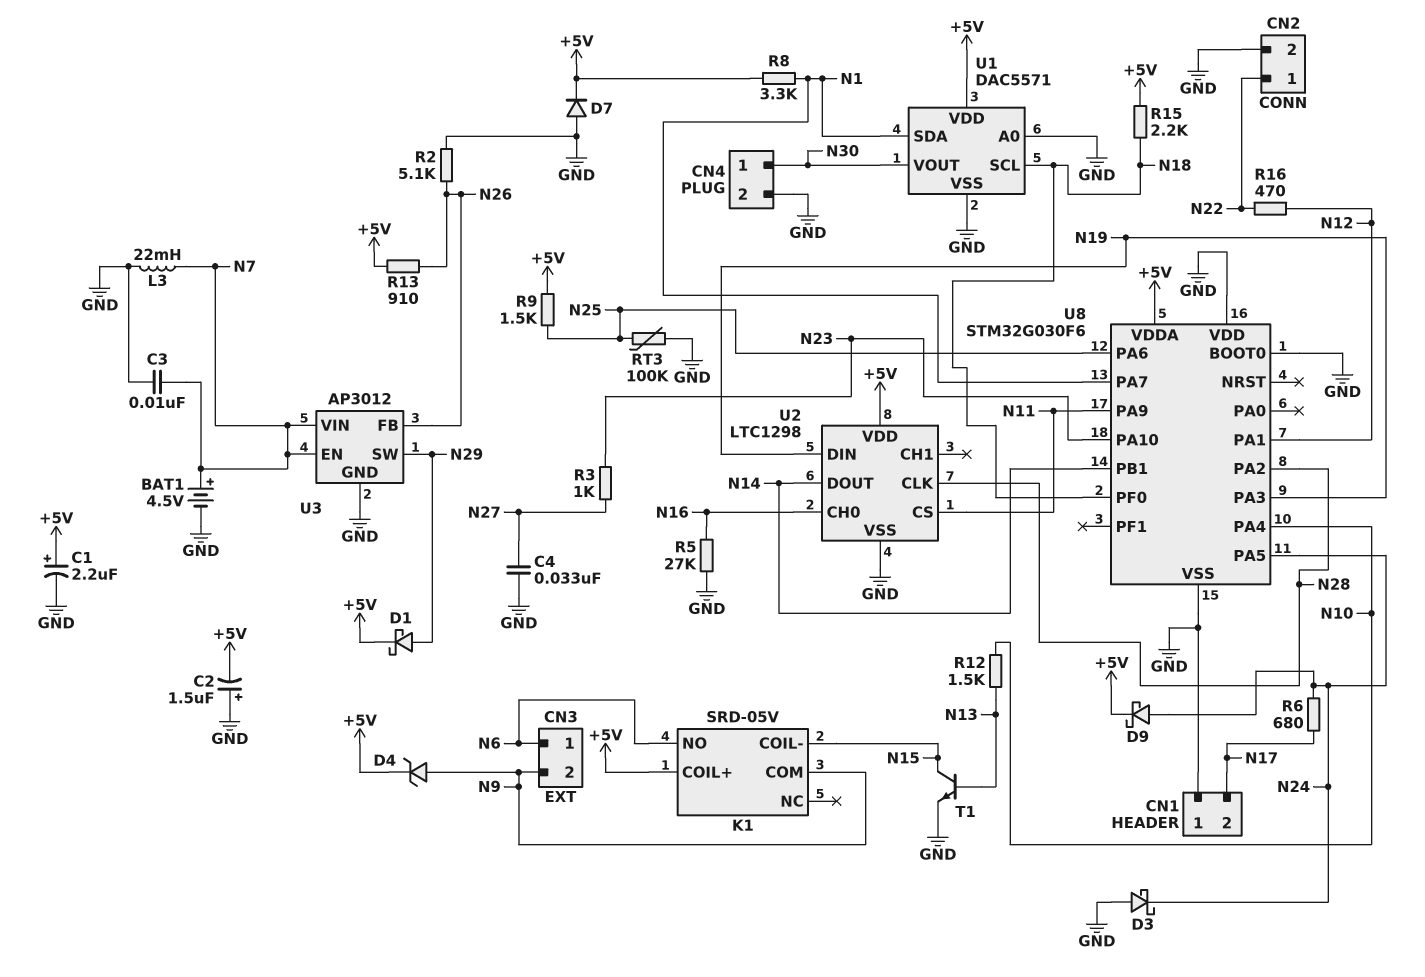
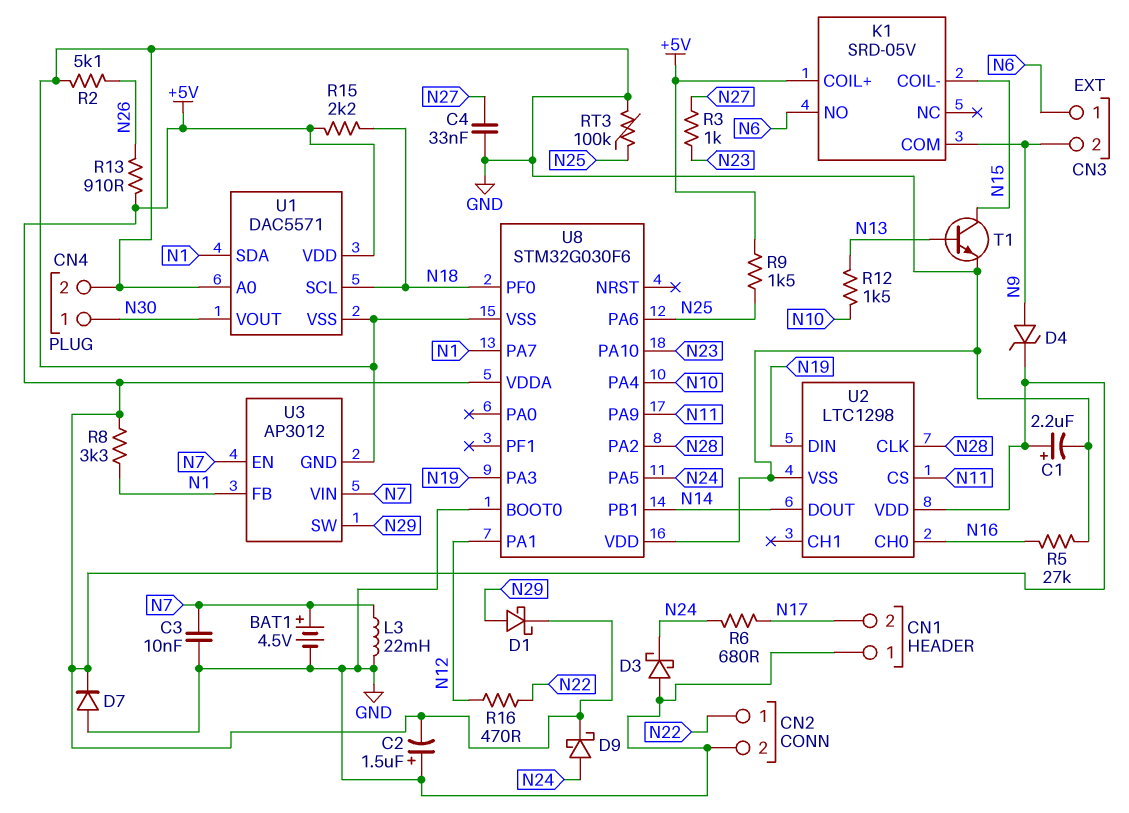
U3 pin FB: N26 -> N1

